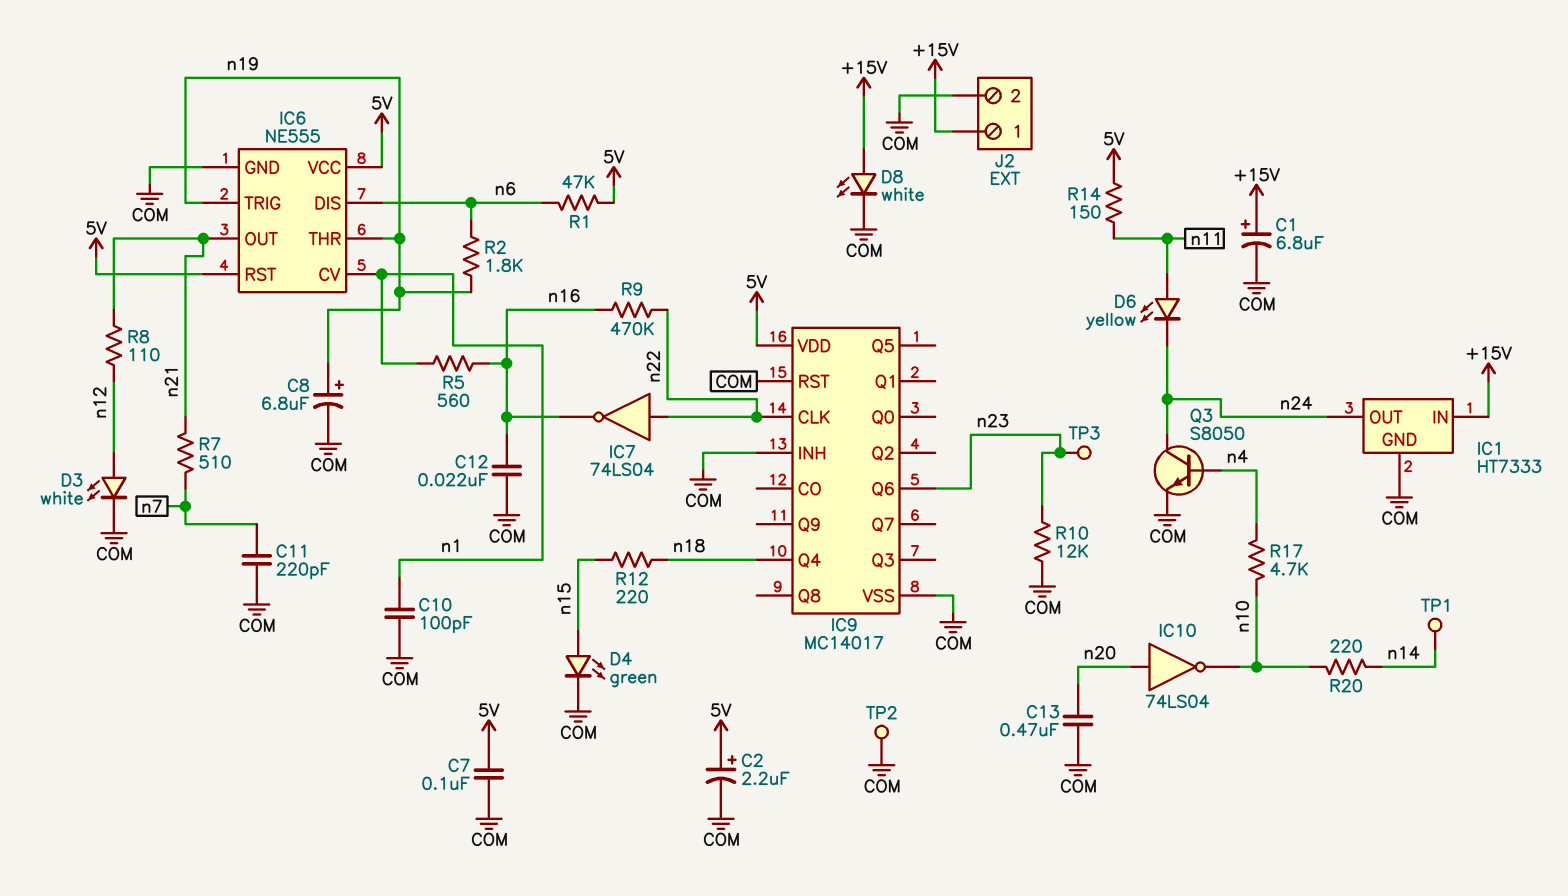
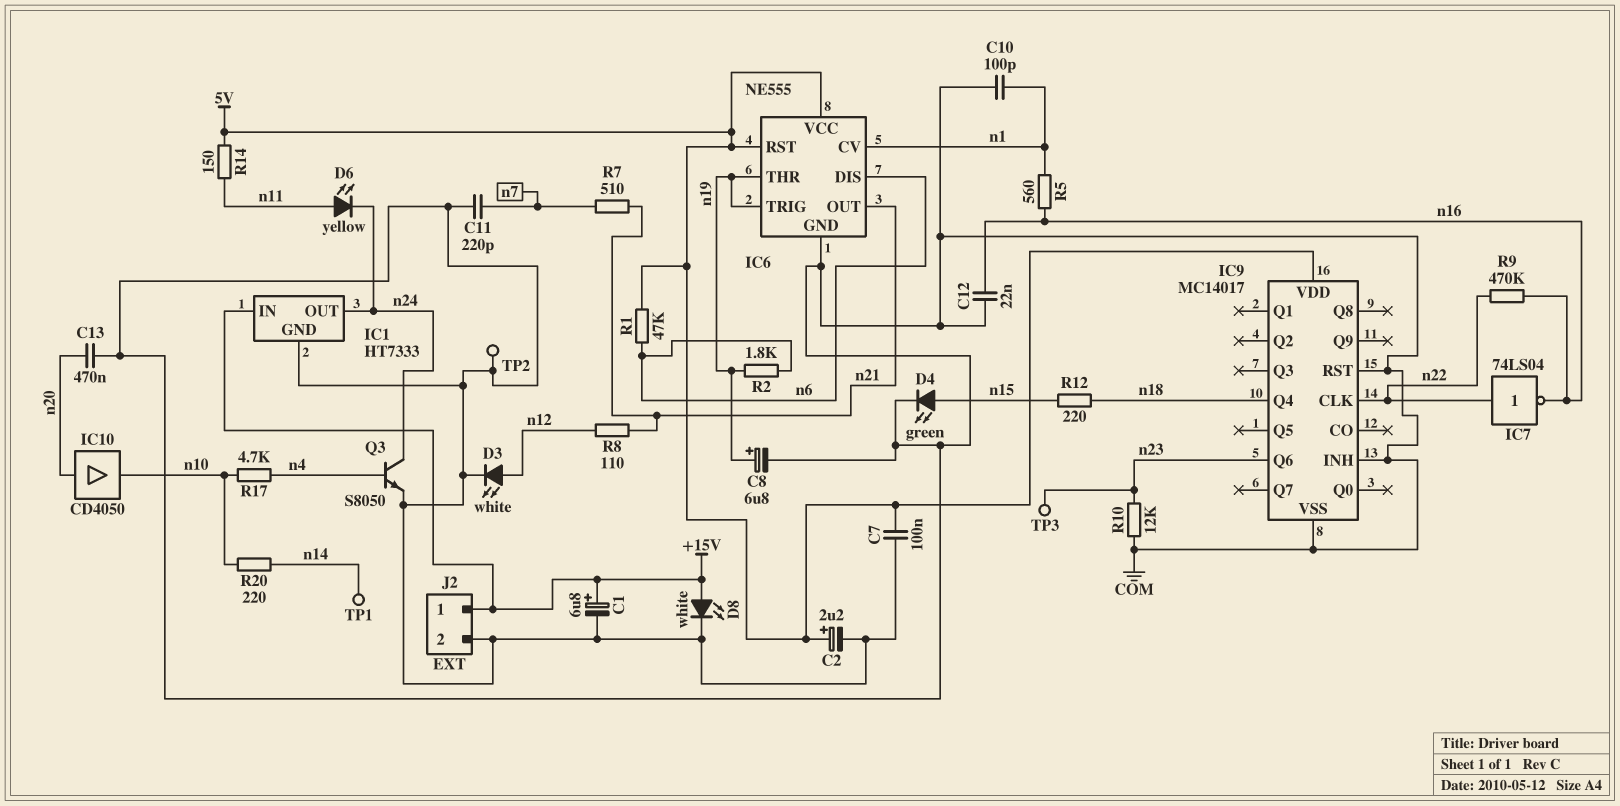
IC10: NOT 74LS04 (in n20, out n10) -> buffer CD4050 (in n20, out n10)

